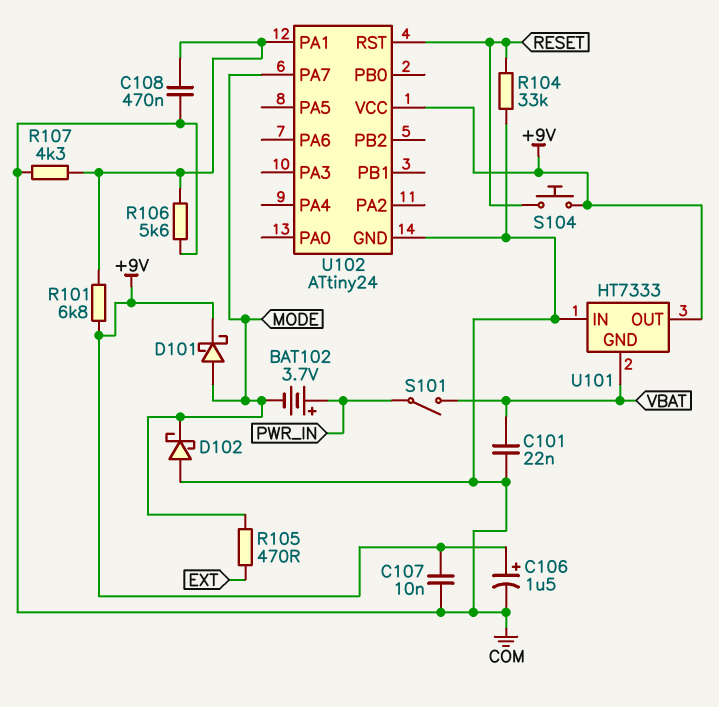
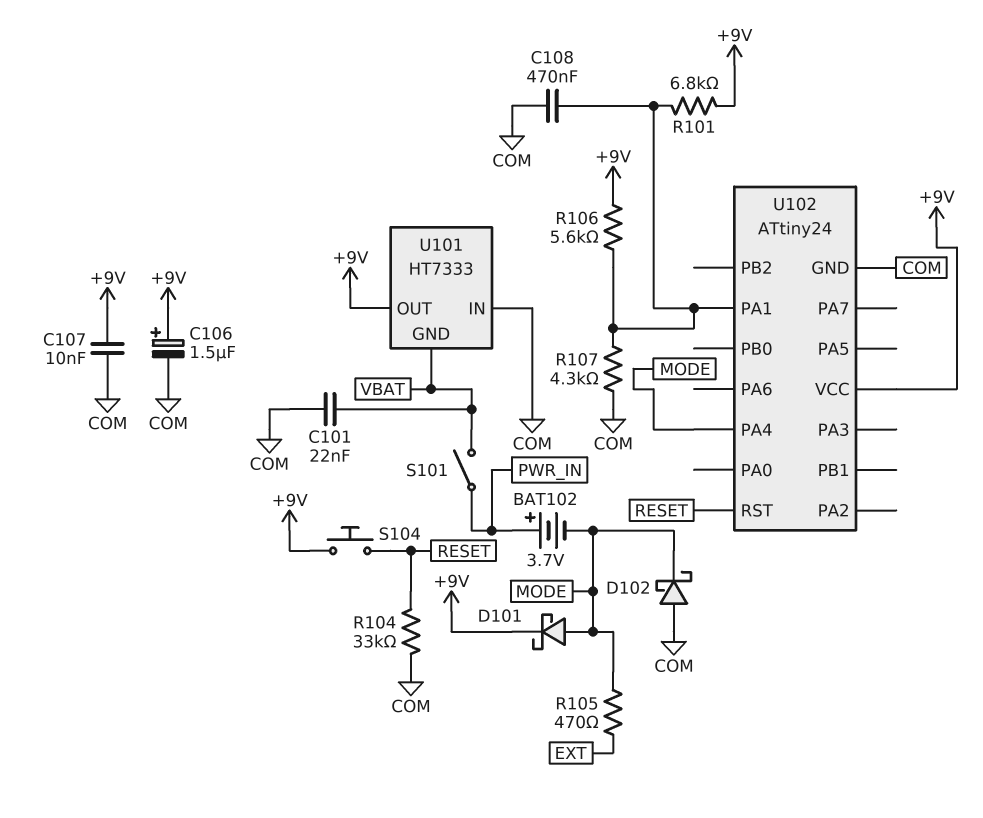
R106: 5.6k (COM, U102/PA1) -> 5.6k (+9V, U102/PA1)
U102 pin PA4: none -> MODE
U102 pin PA7: MODE -> none

